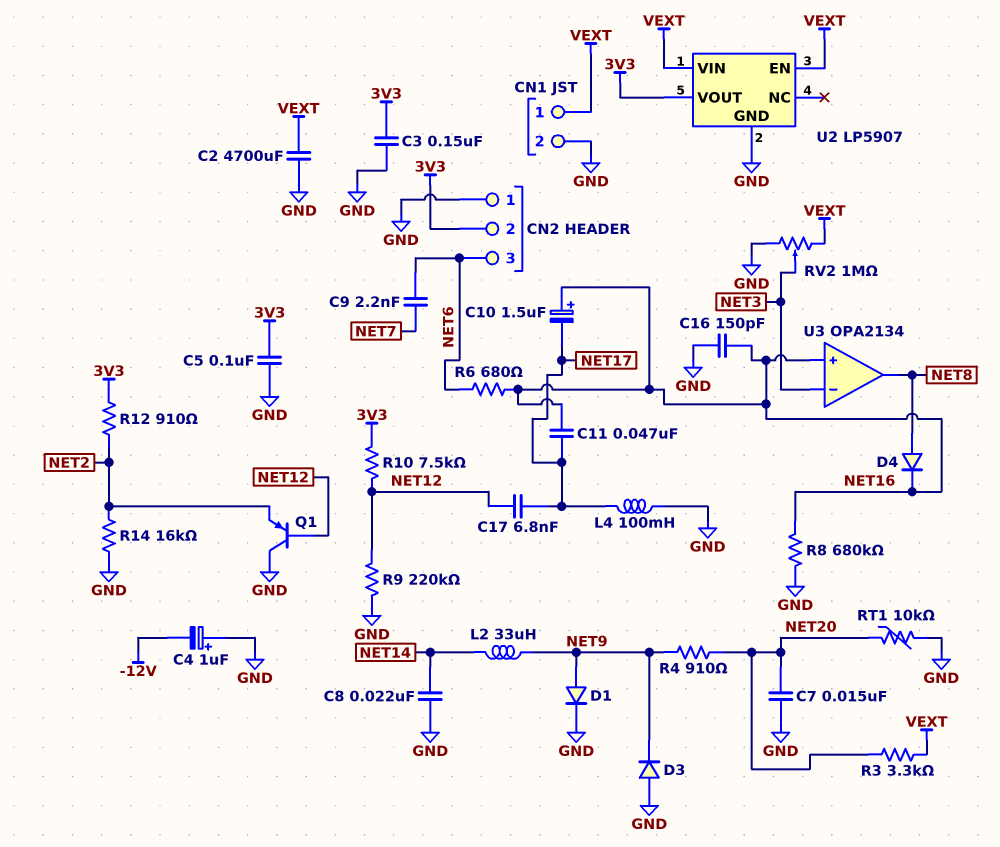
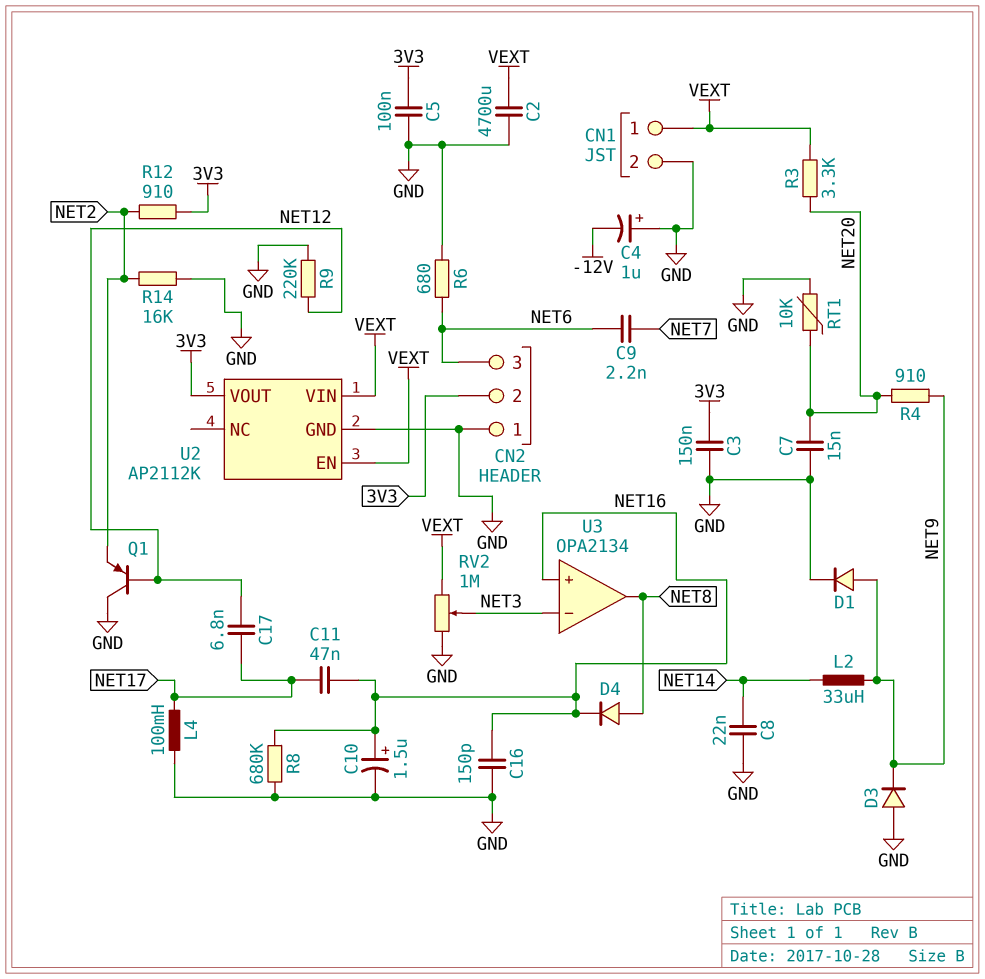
C10: 1.5uF (plus NET16, minus NET17) -> 1.5uF (plus NET16, minus GND)
R6: 680 (NET6, NET16) -> 680 (GND, NET6)
R10: 7.5k (3V3, NET12) -> none
U2: LP5907 -> AP2112K

